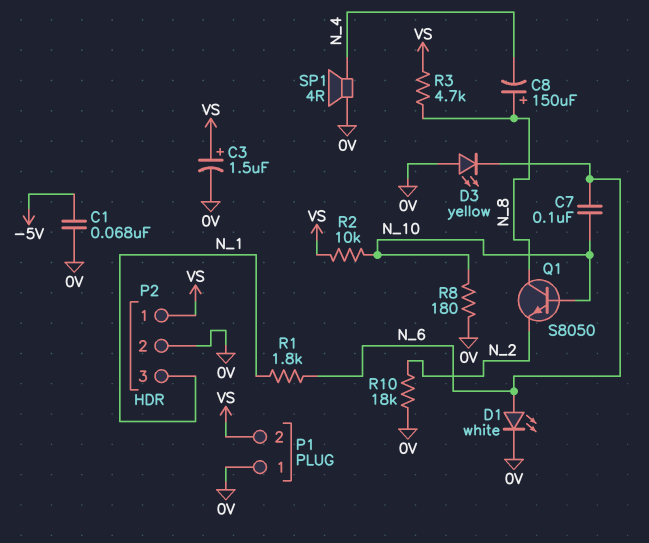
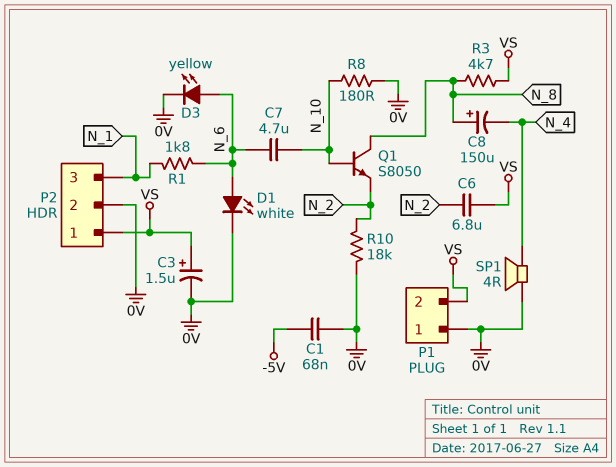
C6: none -> 6.8uF (N_2, VS)
C7: 100nF (N_6, N_10) -> 4.7uF (N_6, N_10)
D3: LED yellow (A 0V, K N_6) -> LED yellow (A N_6, K 0V)
R2: 10k (N_10, VS) -> none

